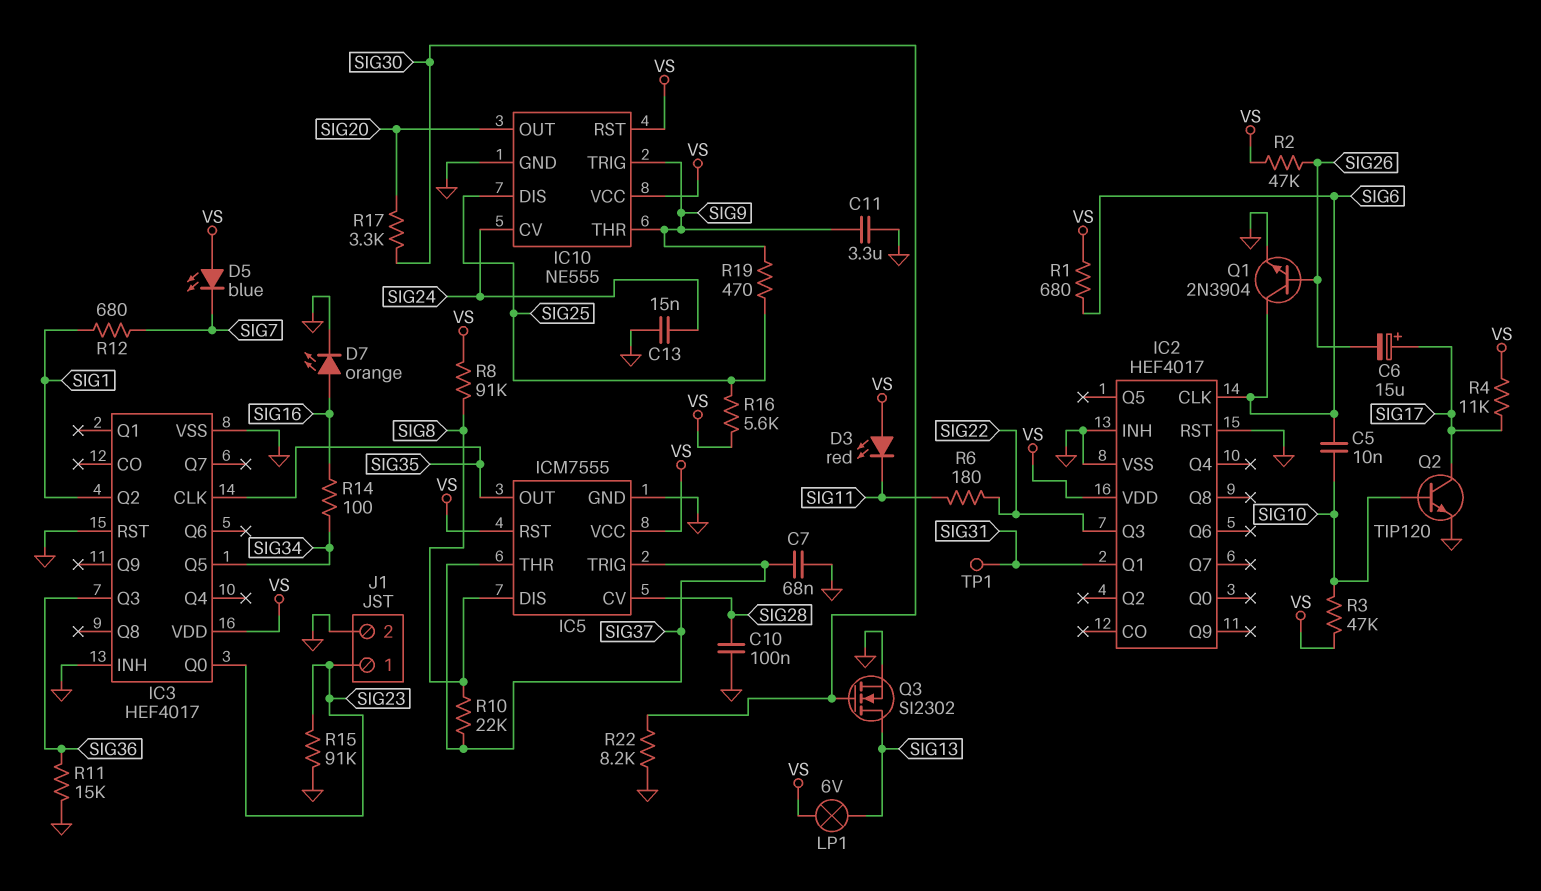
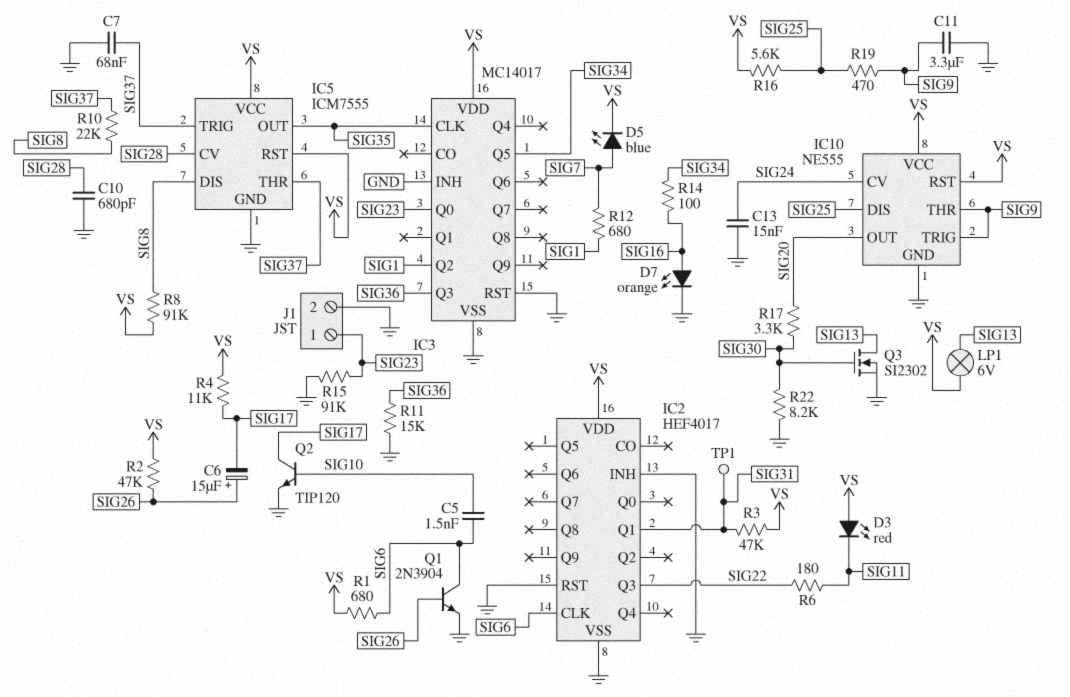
C5: 10nF (SIG6, SIG10) -> 1.5nF (SIG6, SIG10)
C6: 15uF (plus SIG17, minus SIG26) -> 15uF (plus SIG26, minus SIG17)
C10: 100nF (GND, SIG28) -> 680pF (GND, SIG28)
D5: LED blue (A VS, K SIG7) -> LED blue (A SIG7, K VS)
IC3: HEF4017 -> MC14017
R3: 47k (SIG10, VS) -> 47k (SIG31, VS)

